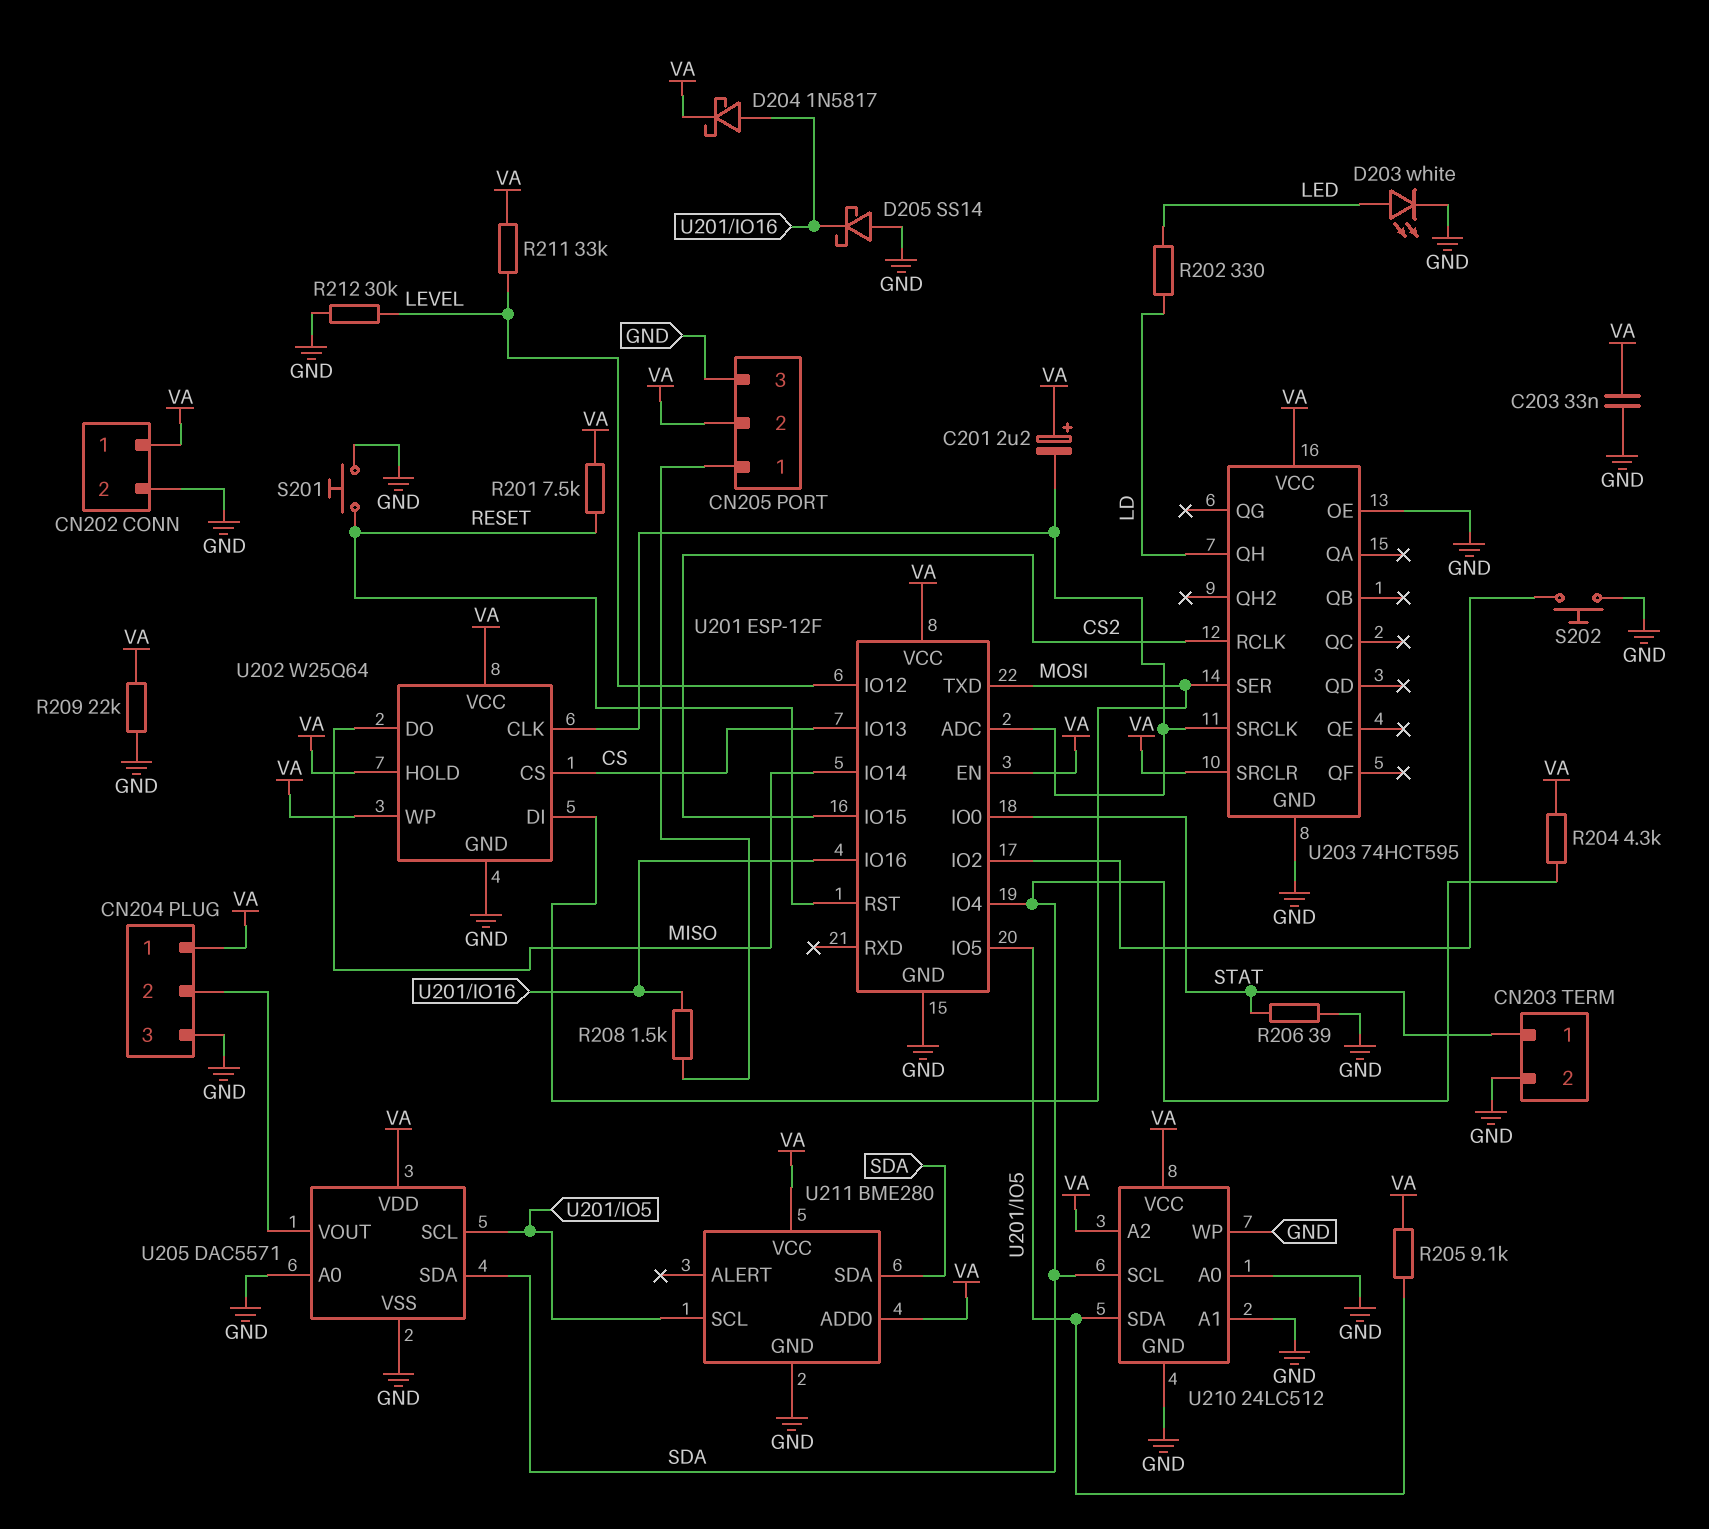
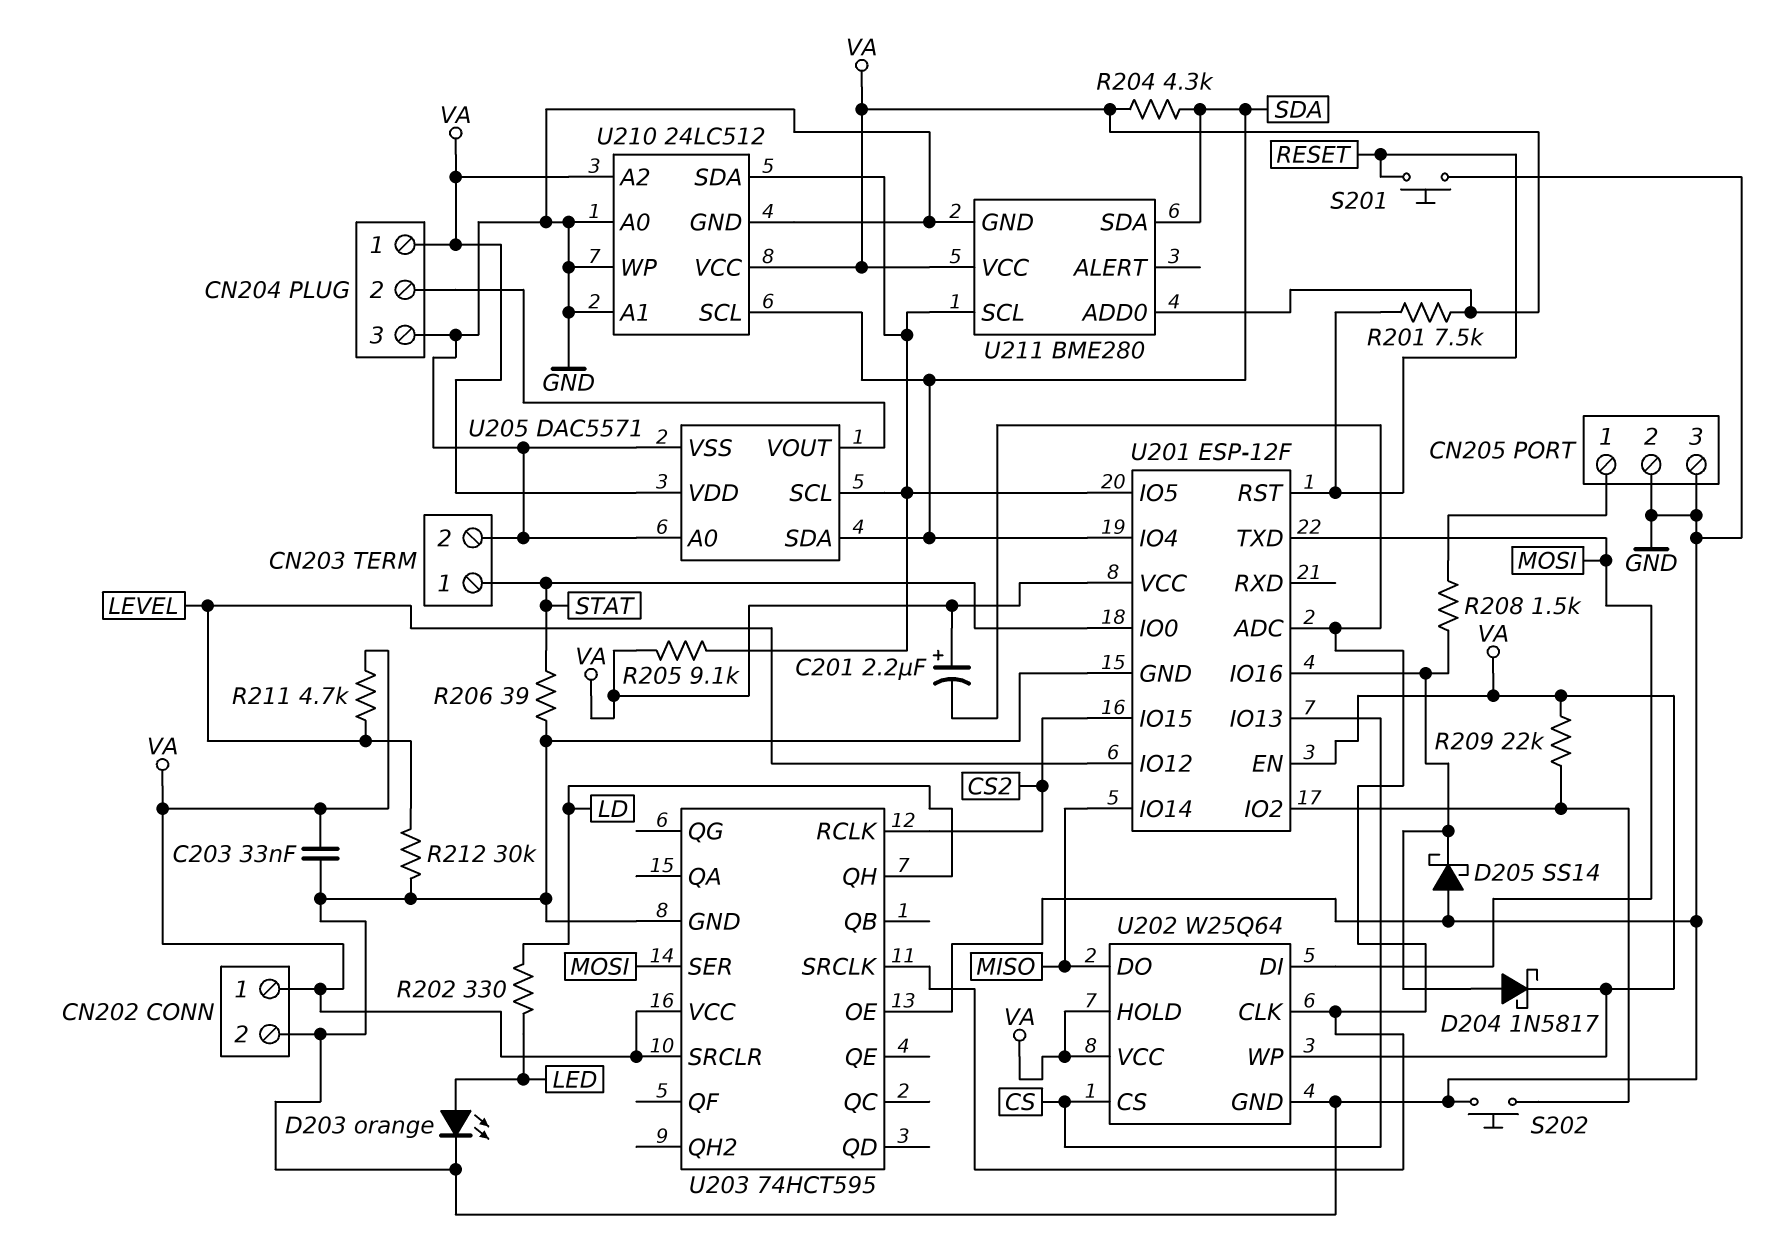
CN205 pin 2: VA -> GND
D203: LED white (A LED, K GND) -> LED orange (A LED, K GND)
R209: 22k (GND, VA) -> 22k (U201/IO2, VA)
R211: 33k (LEVEL, VA) -> 4.7k (LEVEL, VA)

